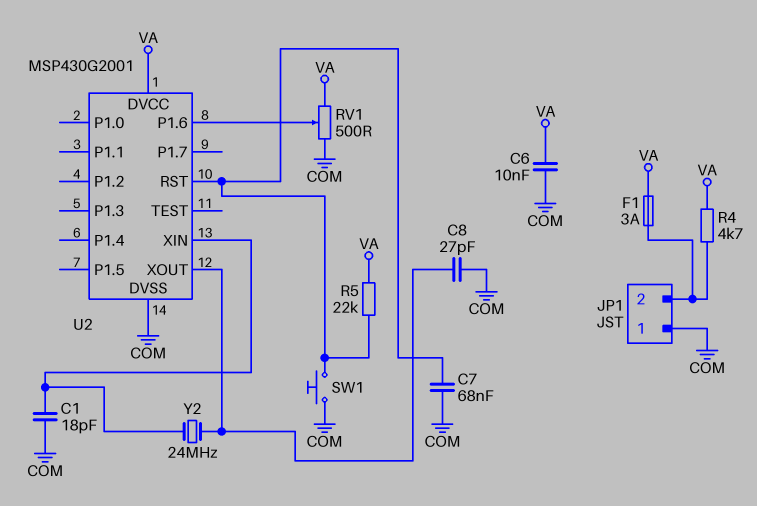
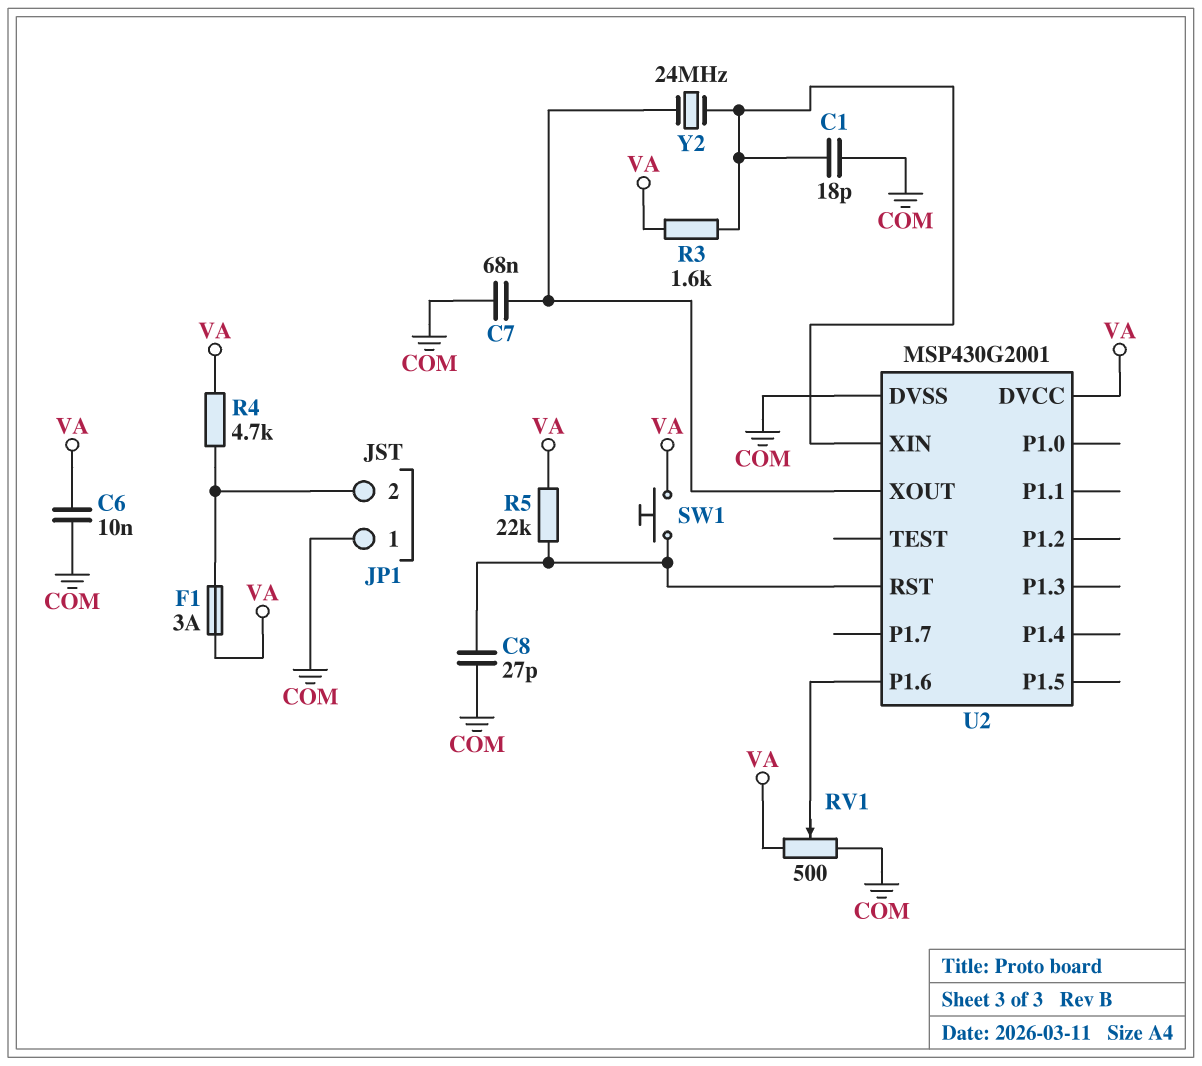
C7: 68nF (COM, U2/RST) -> 68nF (COM, U2/XOUT)
C8: 27pF (COM, U2/XOUT) -> 27pF (COM, U2/RST)
R3: none -> 1.6k (U2/XIN, VA)
SW1: button (COM, U2/RST) -> button (U2/RST, VA)

